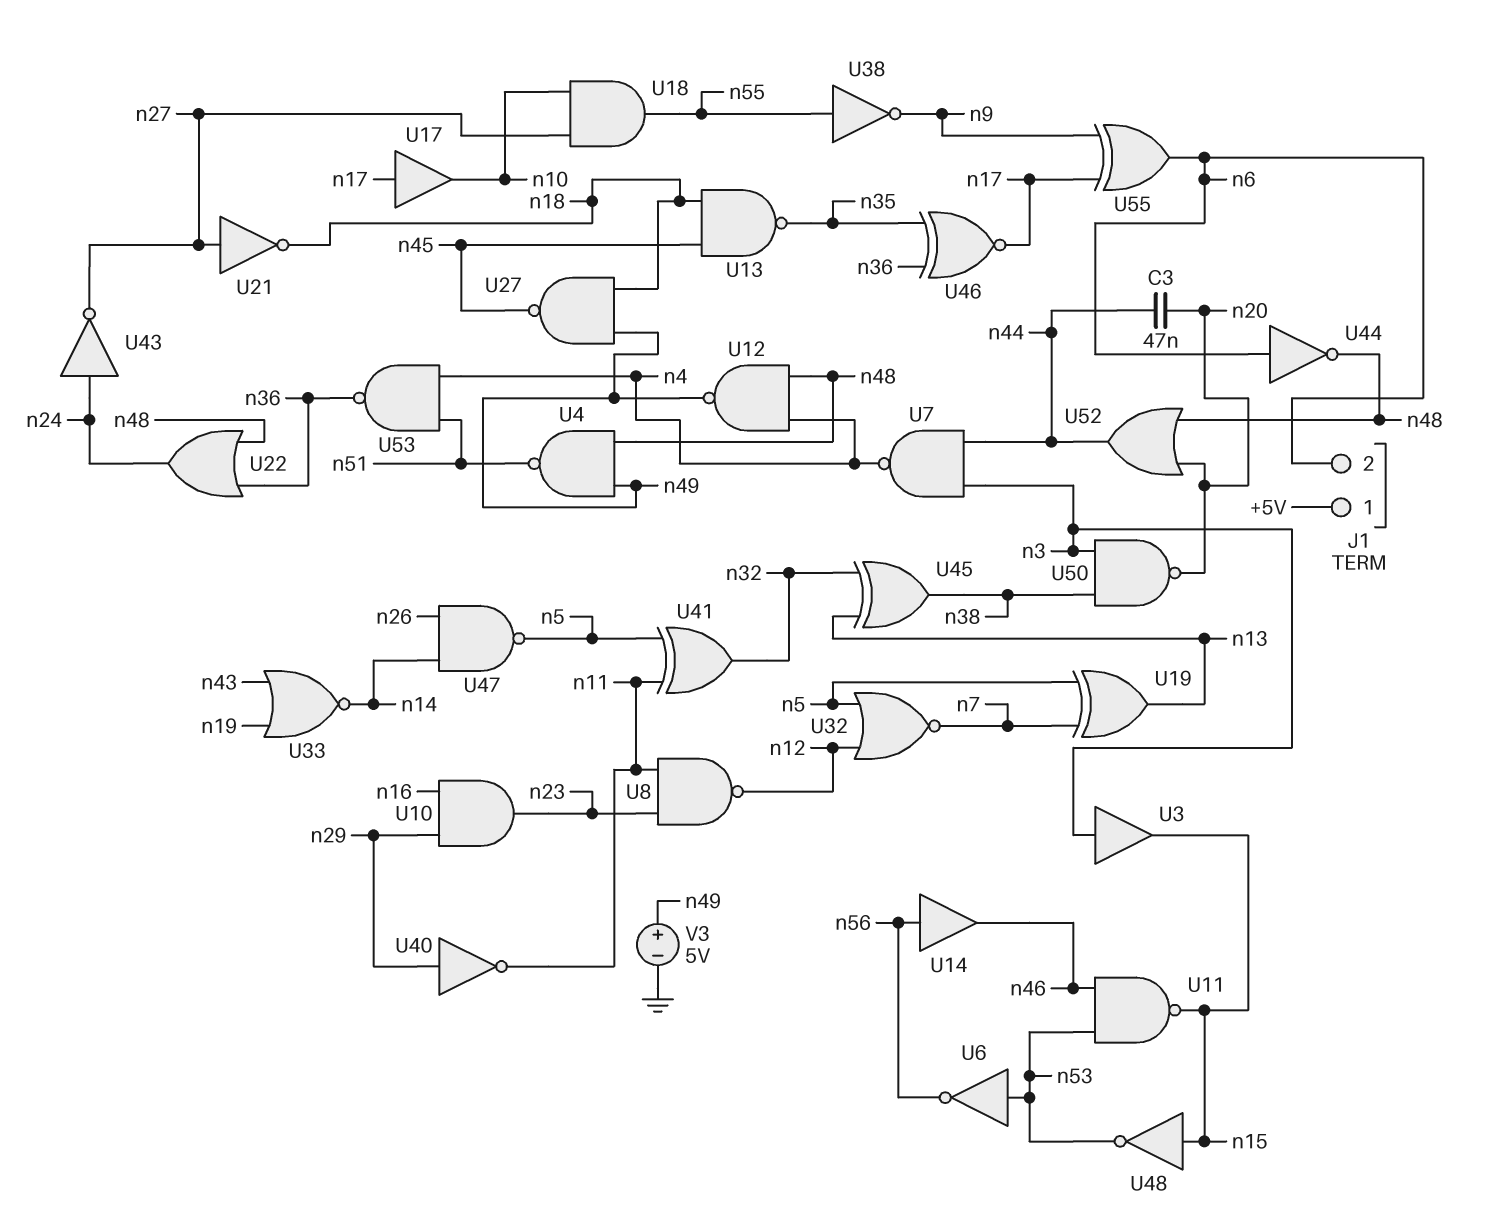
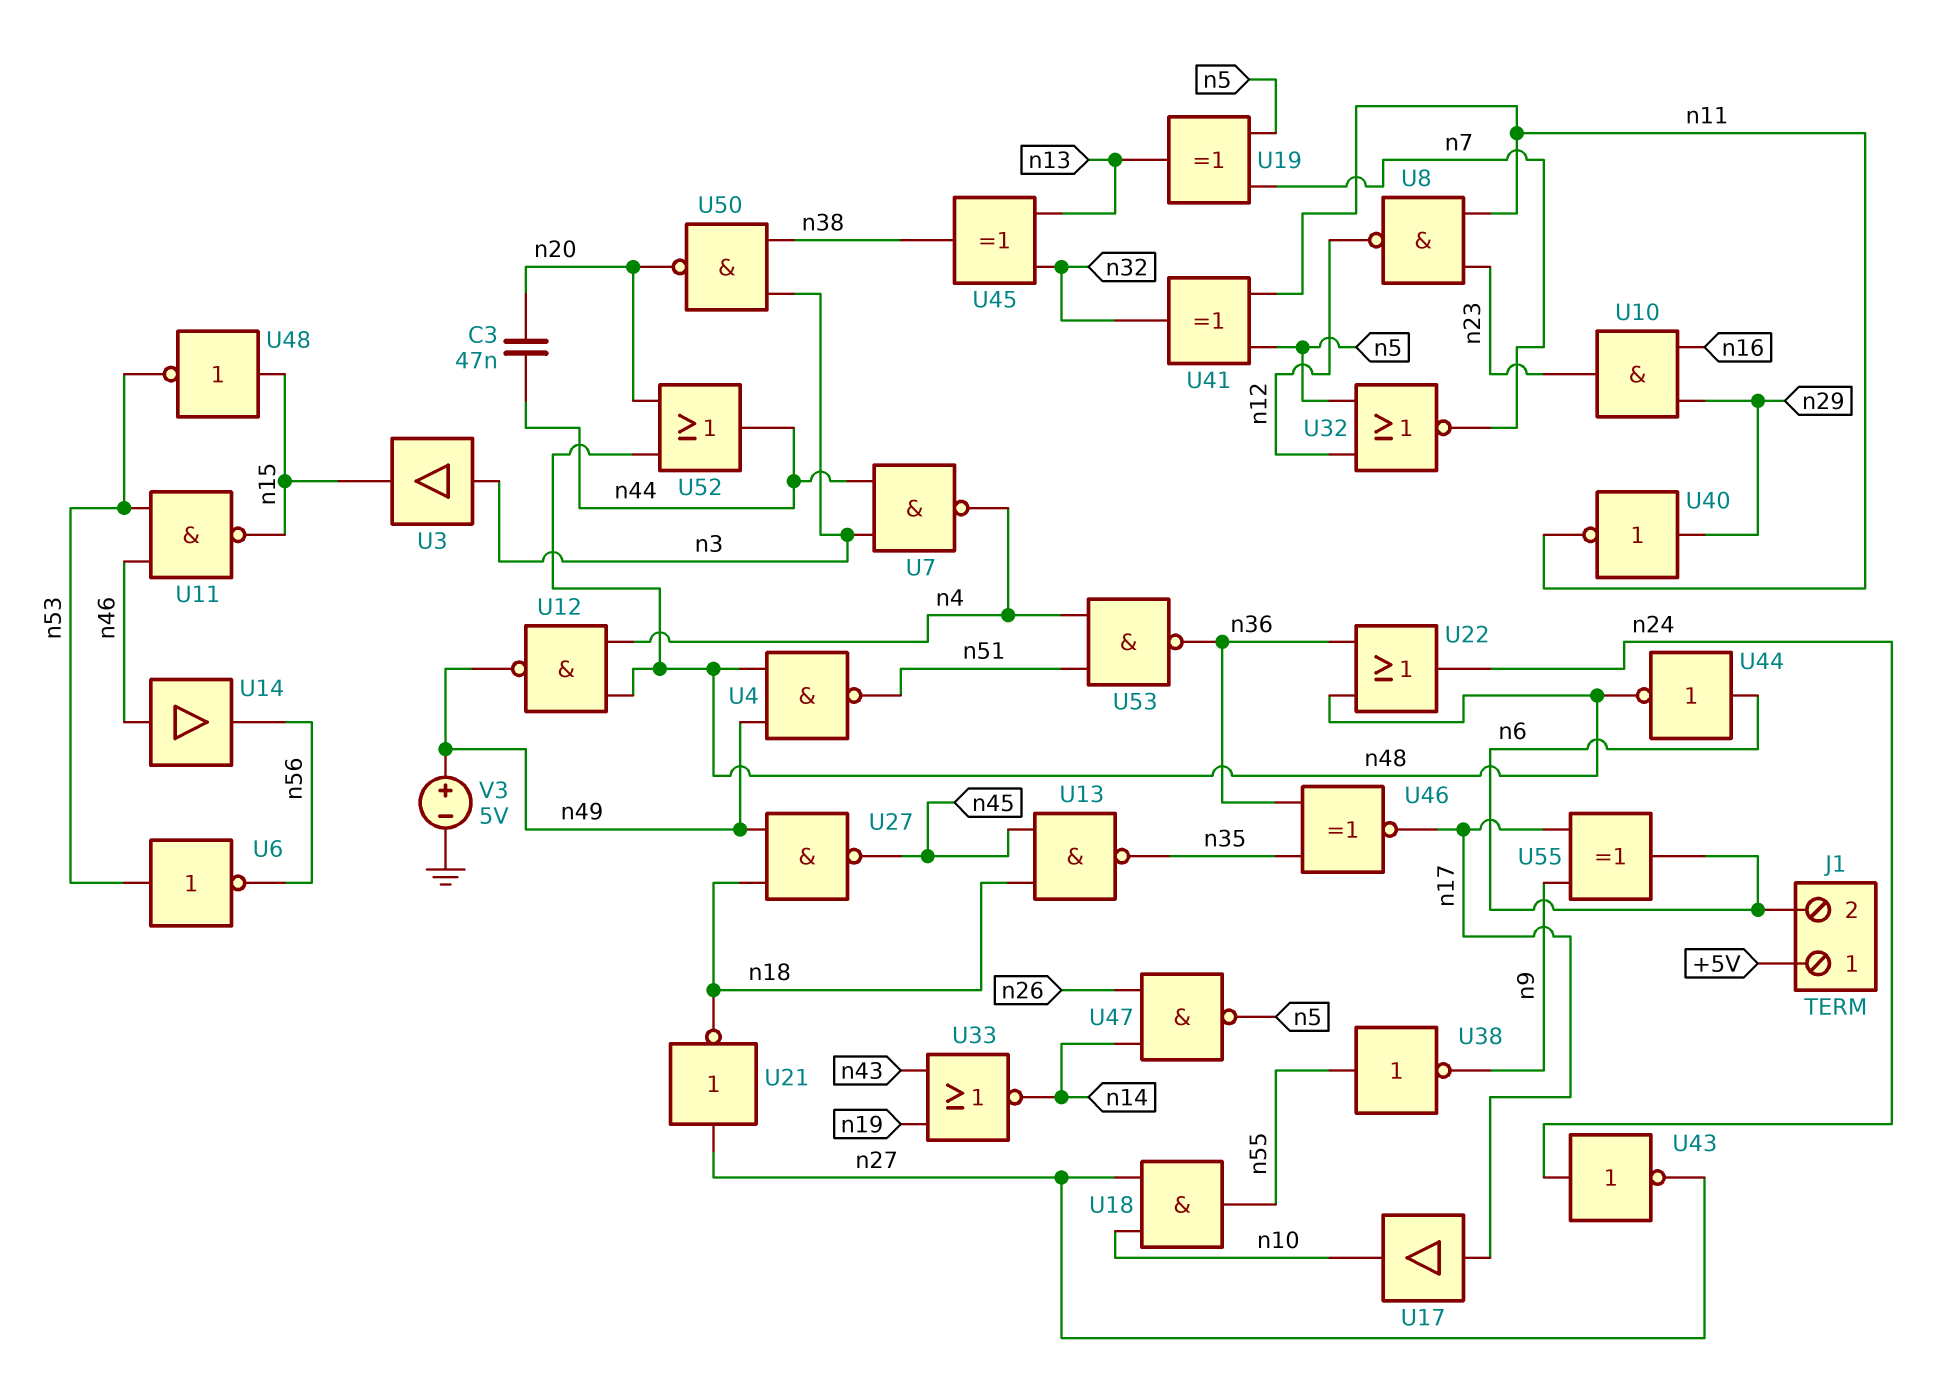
U14: buffer (in n56, out n46) -> buffer (in n46, out n56)

